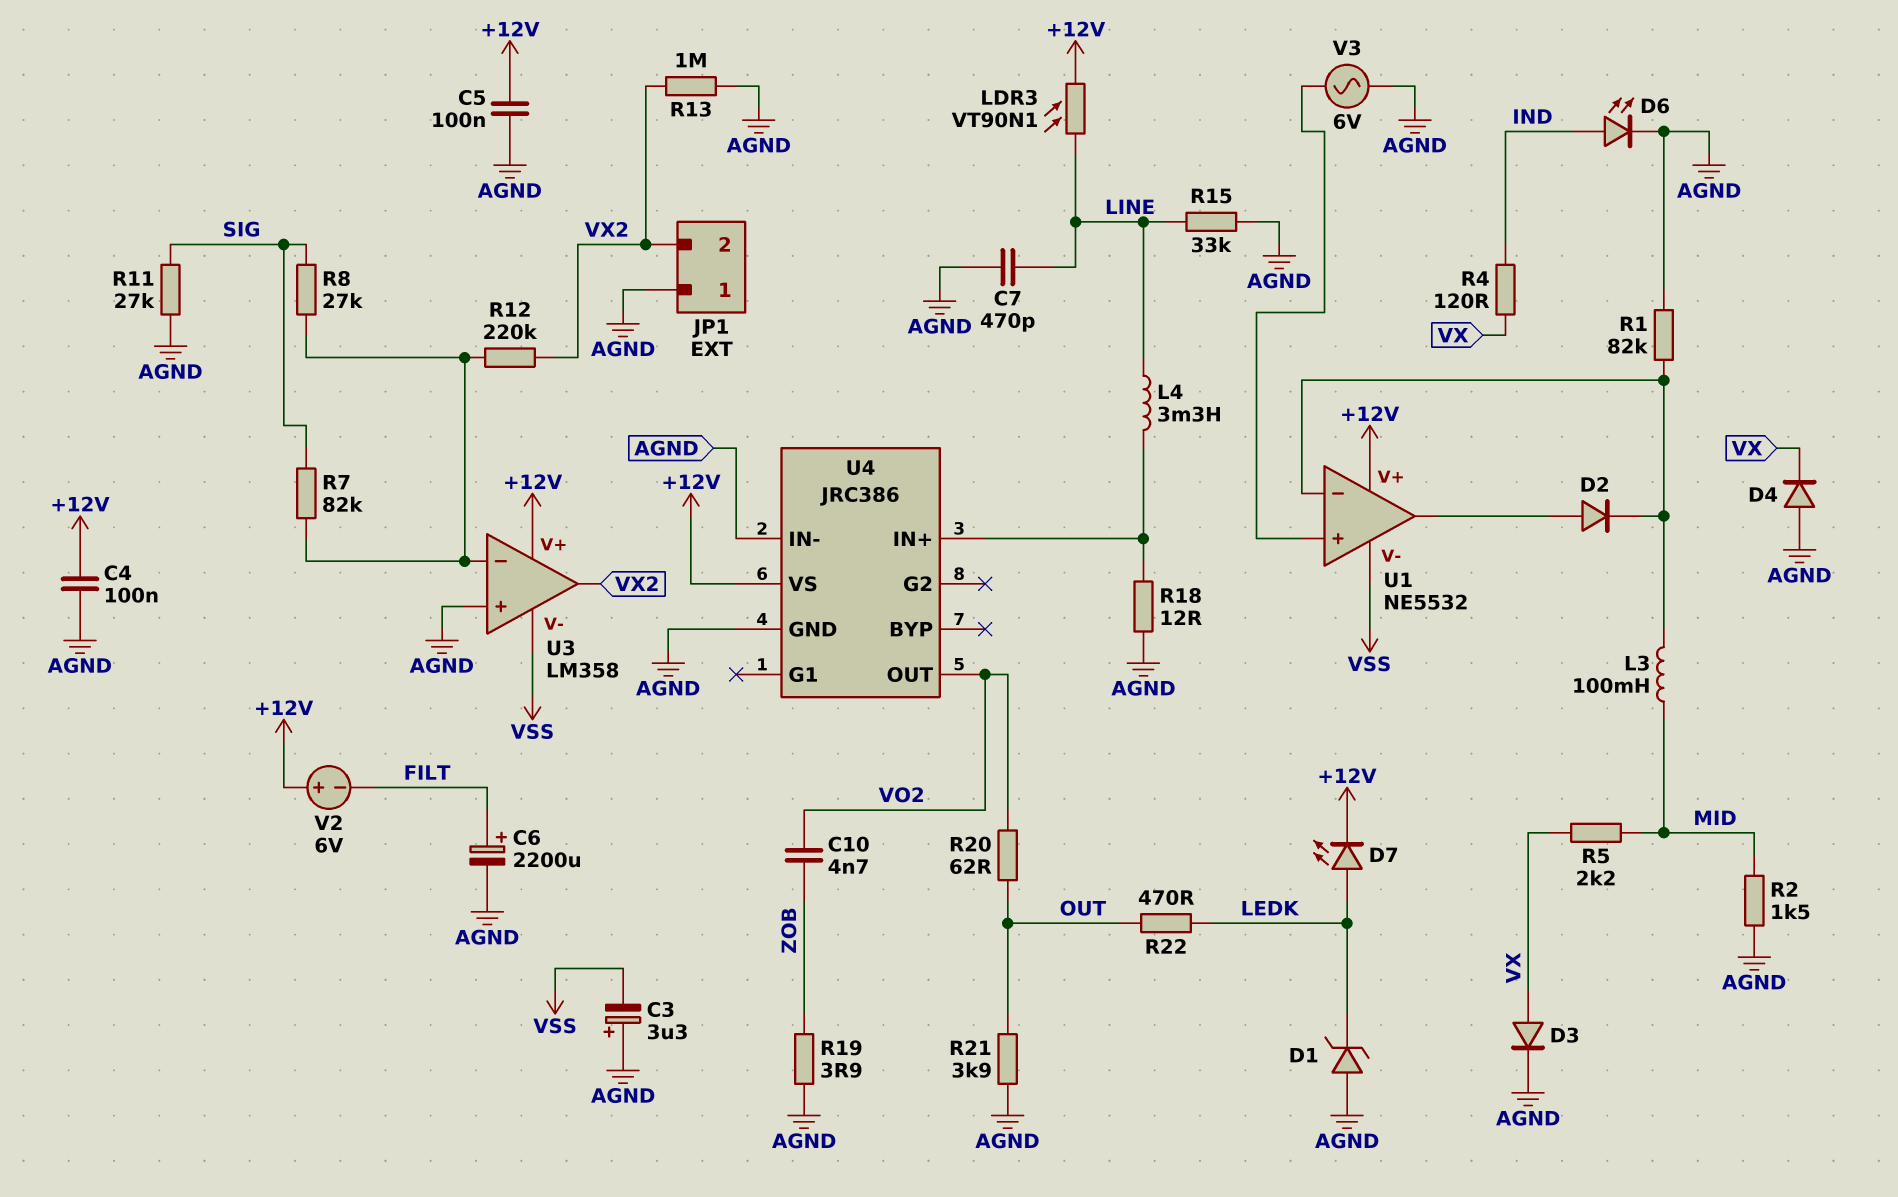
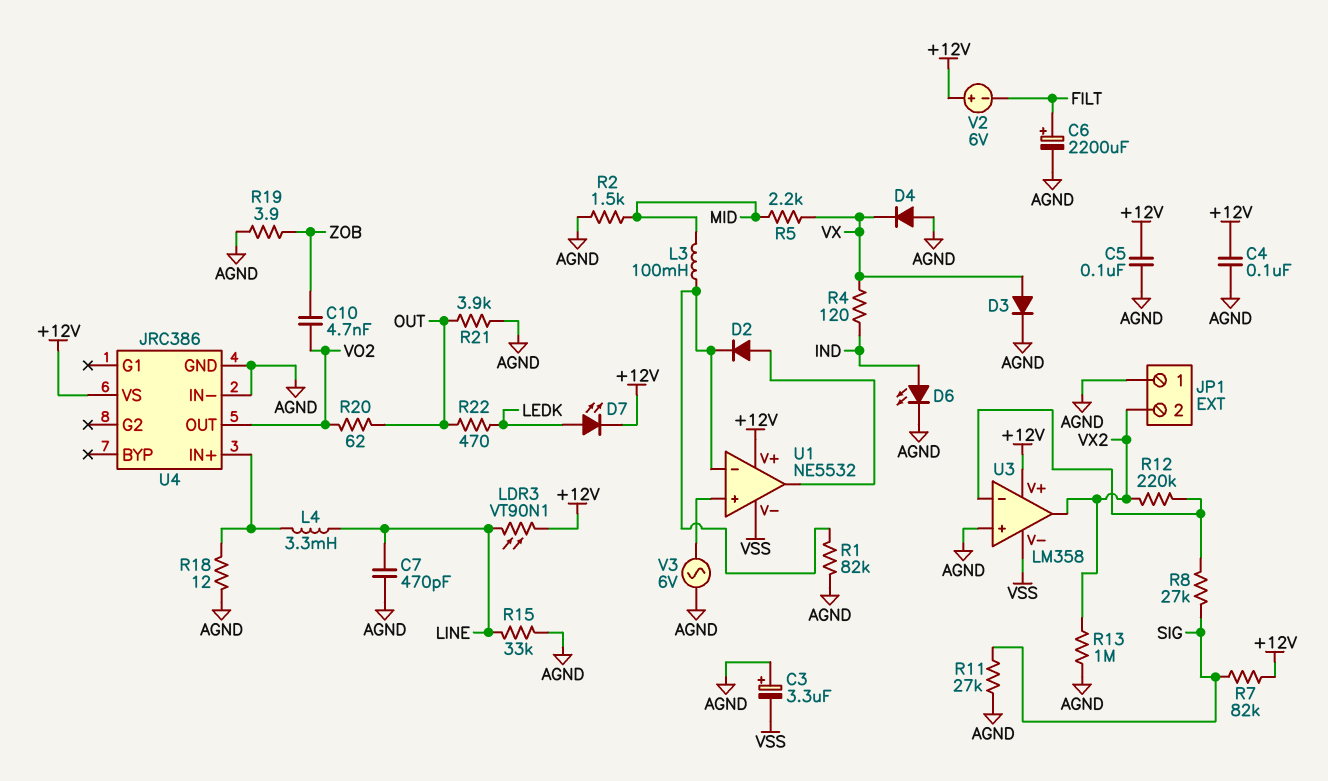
D1: zener (A AGND, K LEDK) -> none
R7: 82k (SIG, U3/in-) -> 82k (+12V, SIG)

